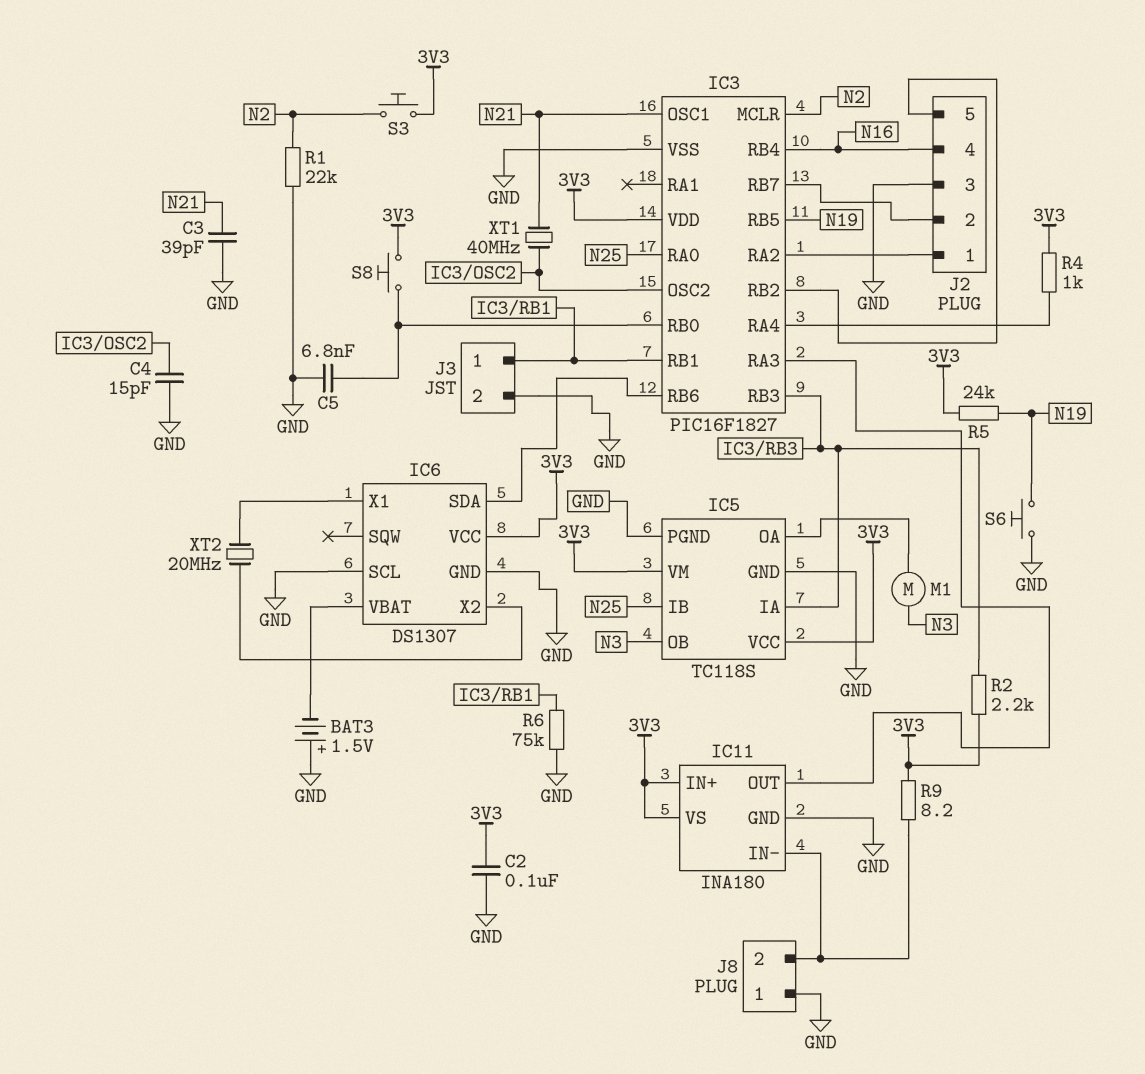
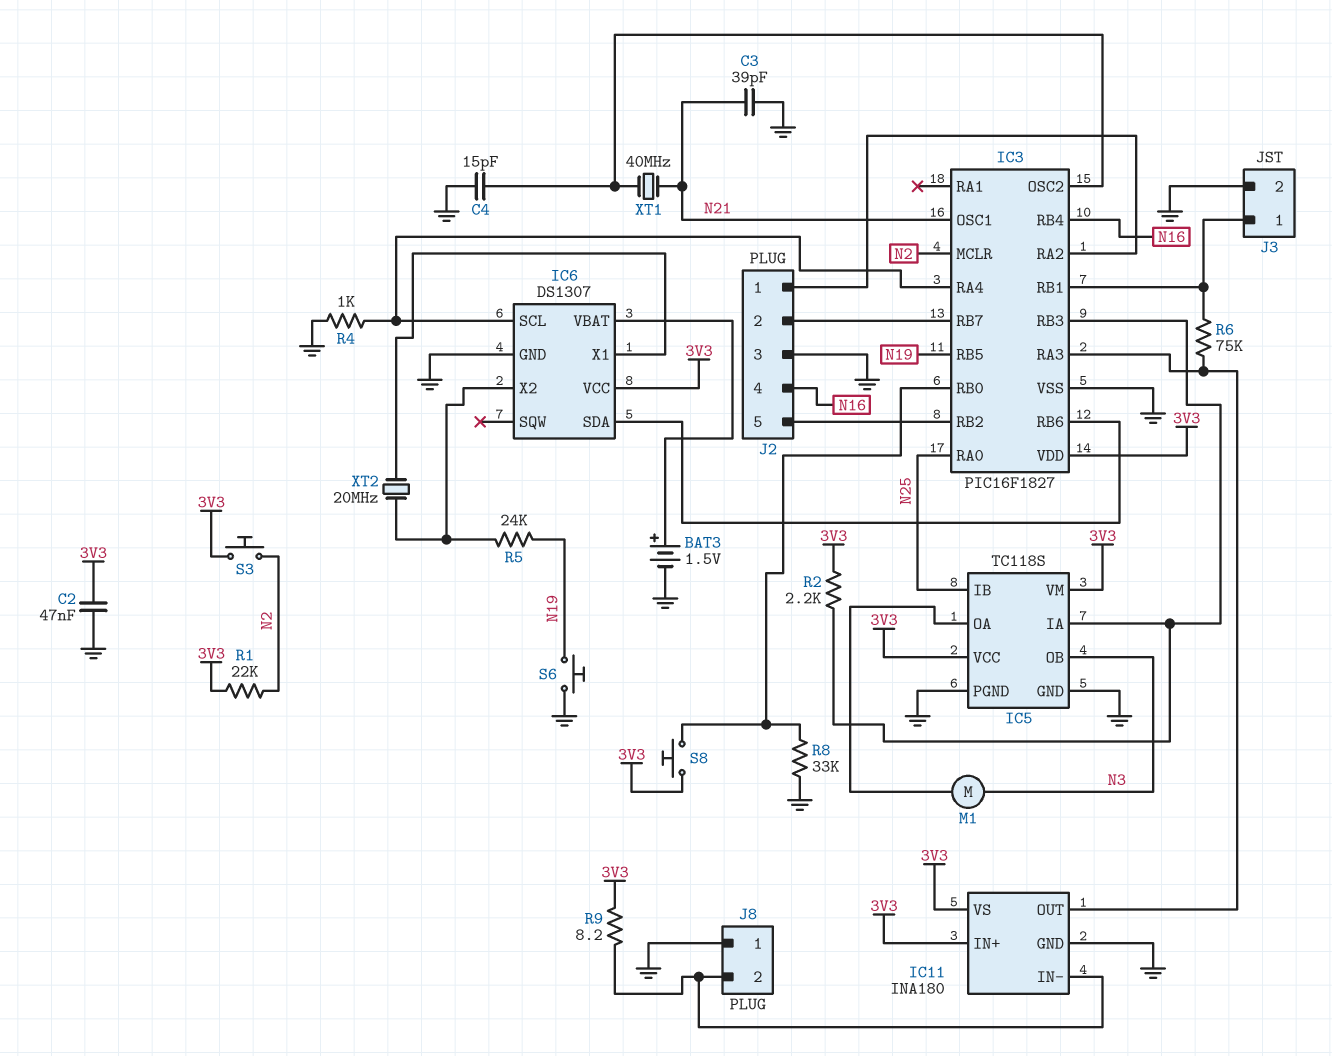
BAT3: 1.5V (plus GND, minus IC6/VBAT) -> 1.5V (plus IC6/VBAT, minus GND)
C2: 100nF (3V3, GND) -> 47nF (3V3, GND)
C5: 6.8nF (GND, IC3/RB0) -> none
IC6 pin SCL: GND -> IC3/RA4
R1: 22k (GND, N2) -> 22k (3V3, N2)
R4: 1k (3V3, IC3/RA4) -> 1k (GND, IC3/RA4)
R5: 24k (3V3, N19) -> 24k (IC6/X2, N19)
R6: 75k (GND, IC3/RB1) -> 75k (IC3/RA3, IC3/RB1)
R8: none -> 33k (GND, IC3/RB0)

